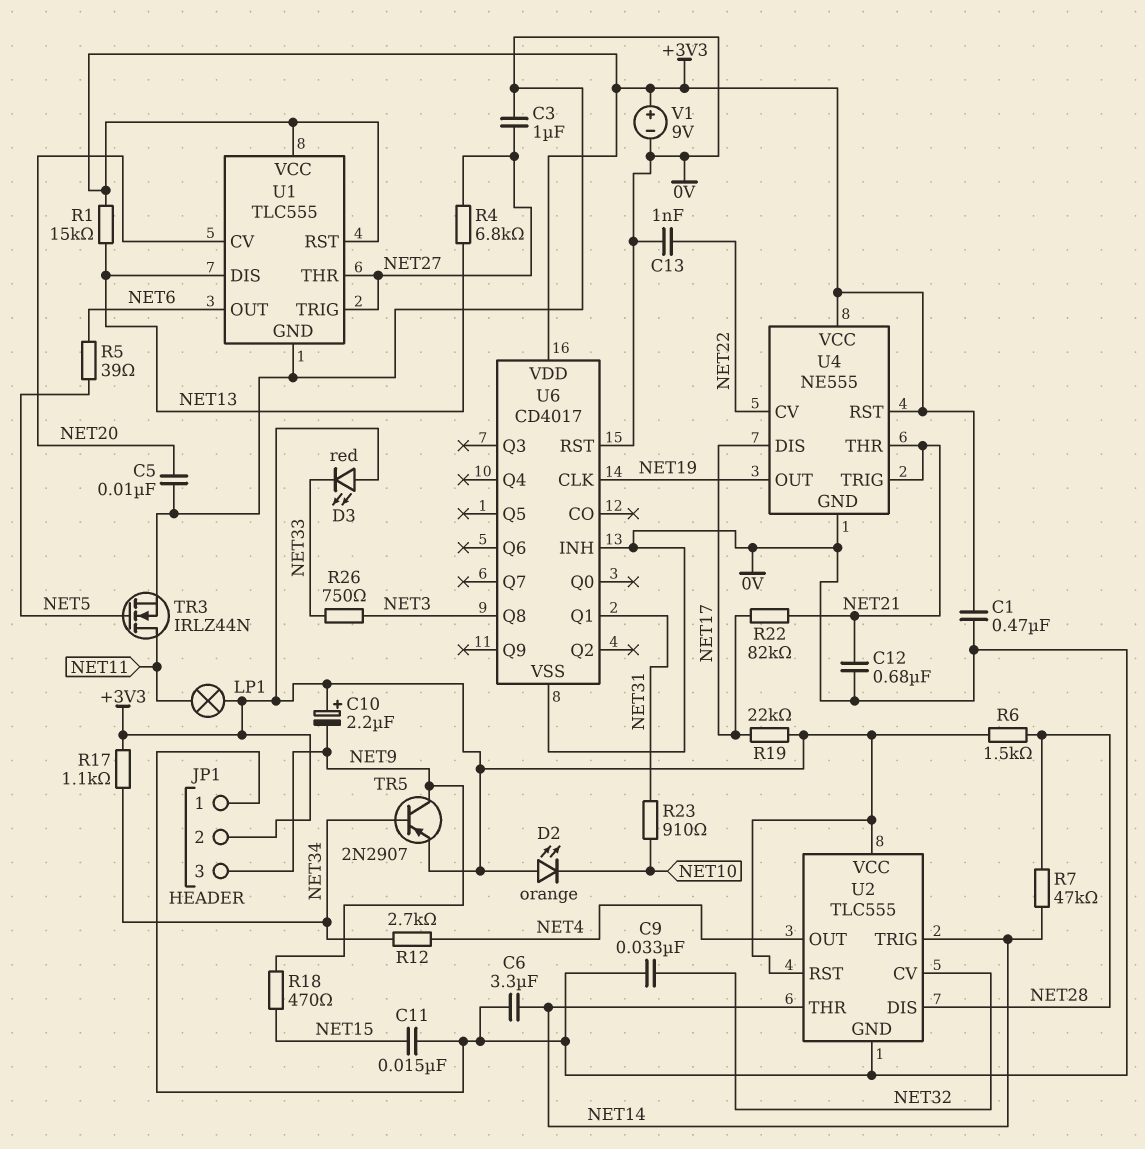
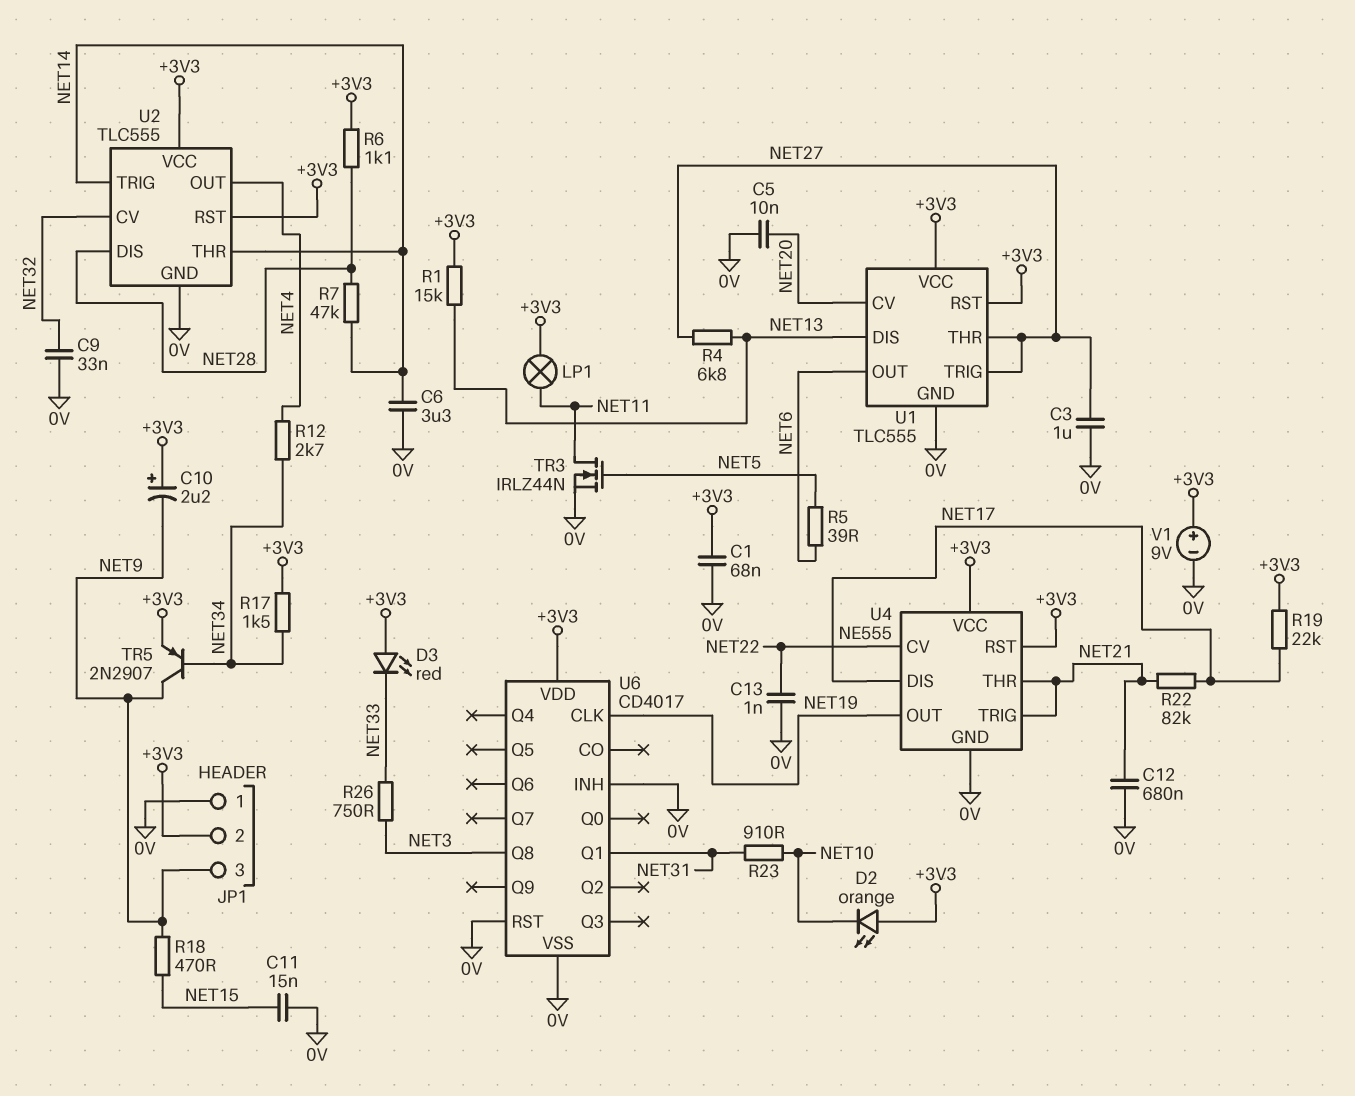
C1: 470nF (+3V3, 0V) -> 68nF (+3V3, 0V)
R6: 1.5k (+3V3, NET28) -> 1.1k (+3V3, NET28)
R17: 1.1k (+3V3, NET34) -> 1.5k (+3V3, NET34)

